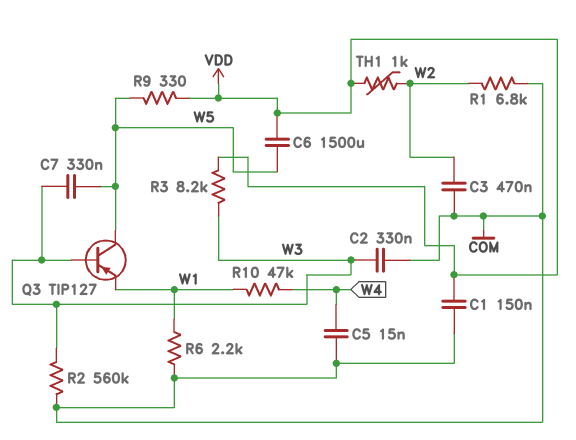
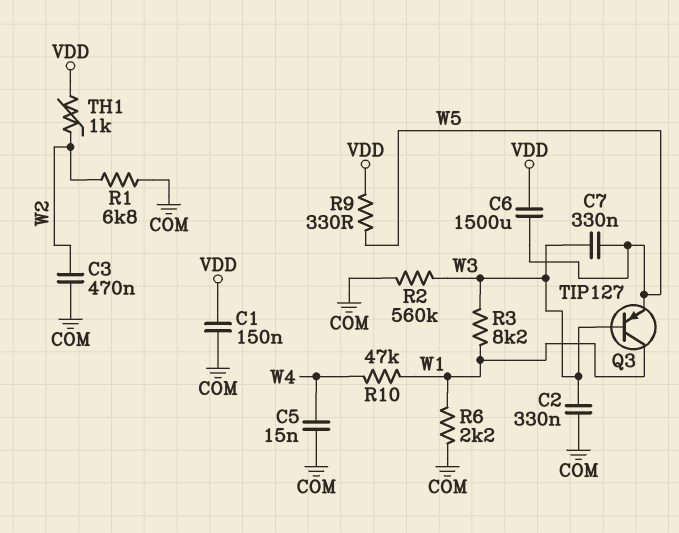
Q3: PNP TIP127 (B W3, C W5, E W1) -> PNP TIP127 (B W3, C W1, E W5)
R3: 8.2k (VDD, W3) -> 8.2k (W1, W3)

